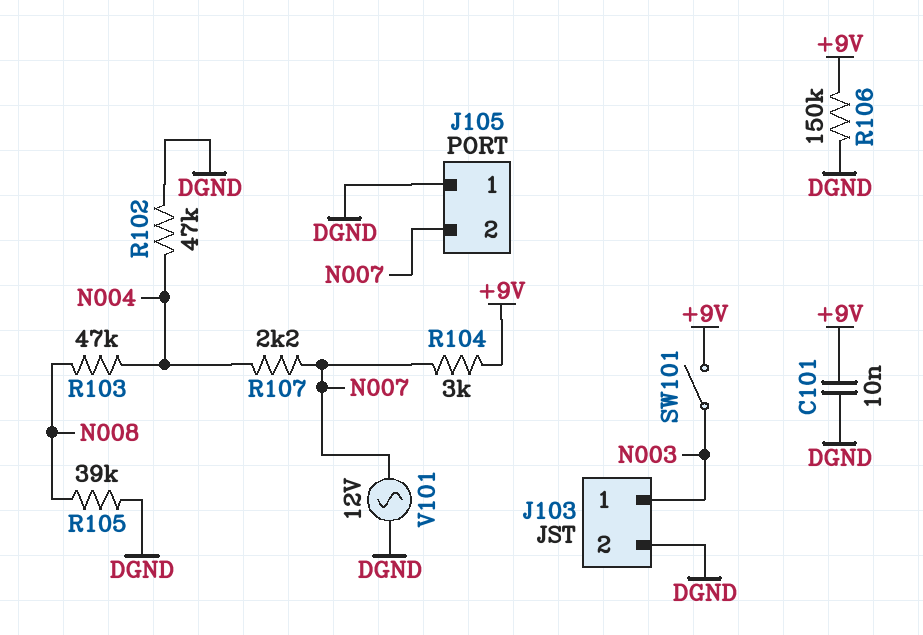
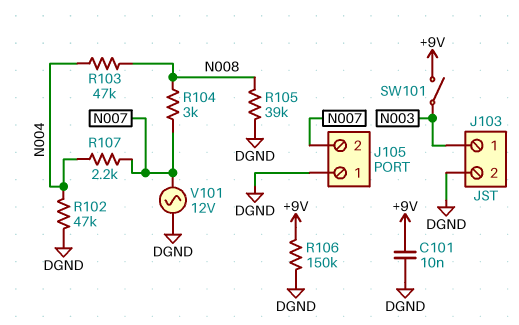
R104: 3k (+9V, N007) -> 3k (N007, N008)

